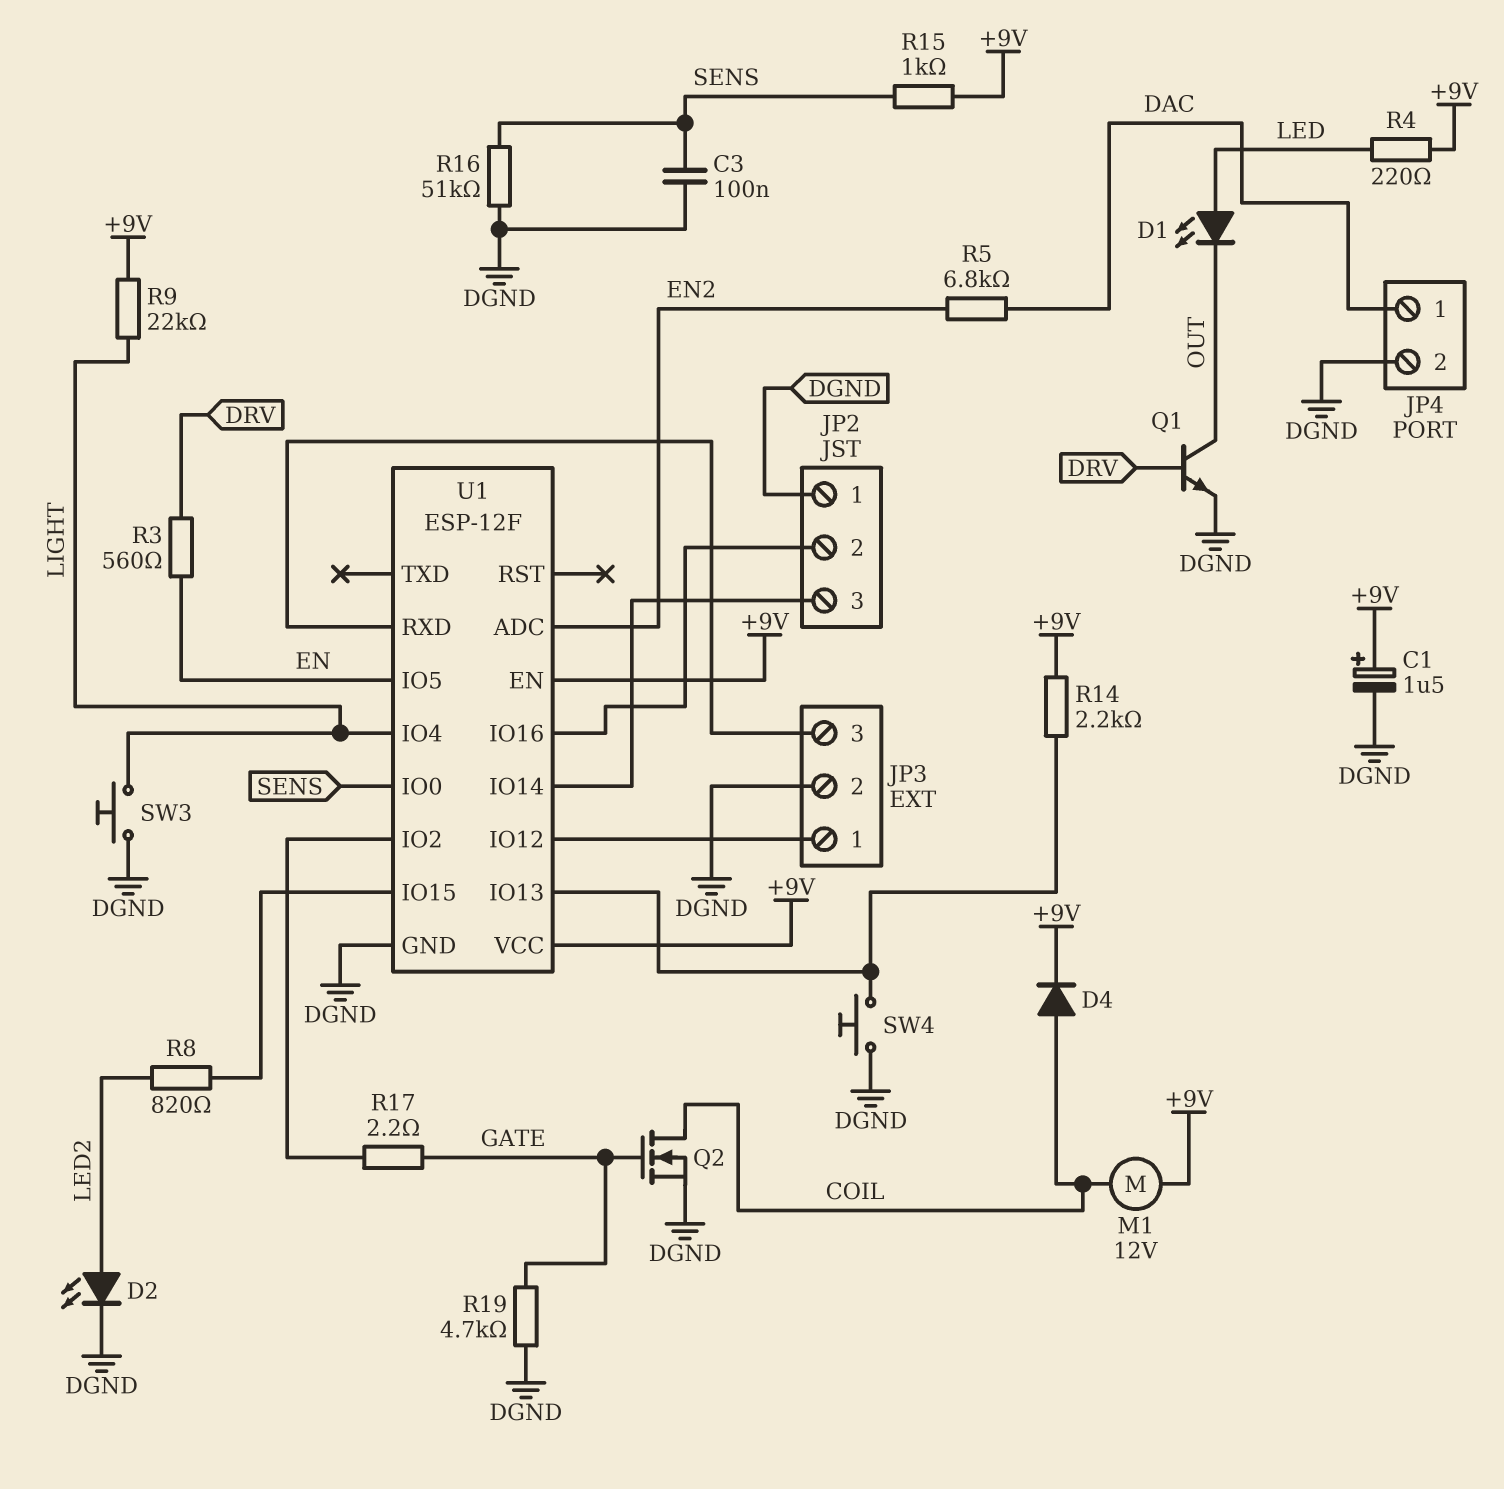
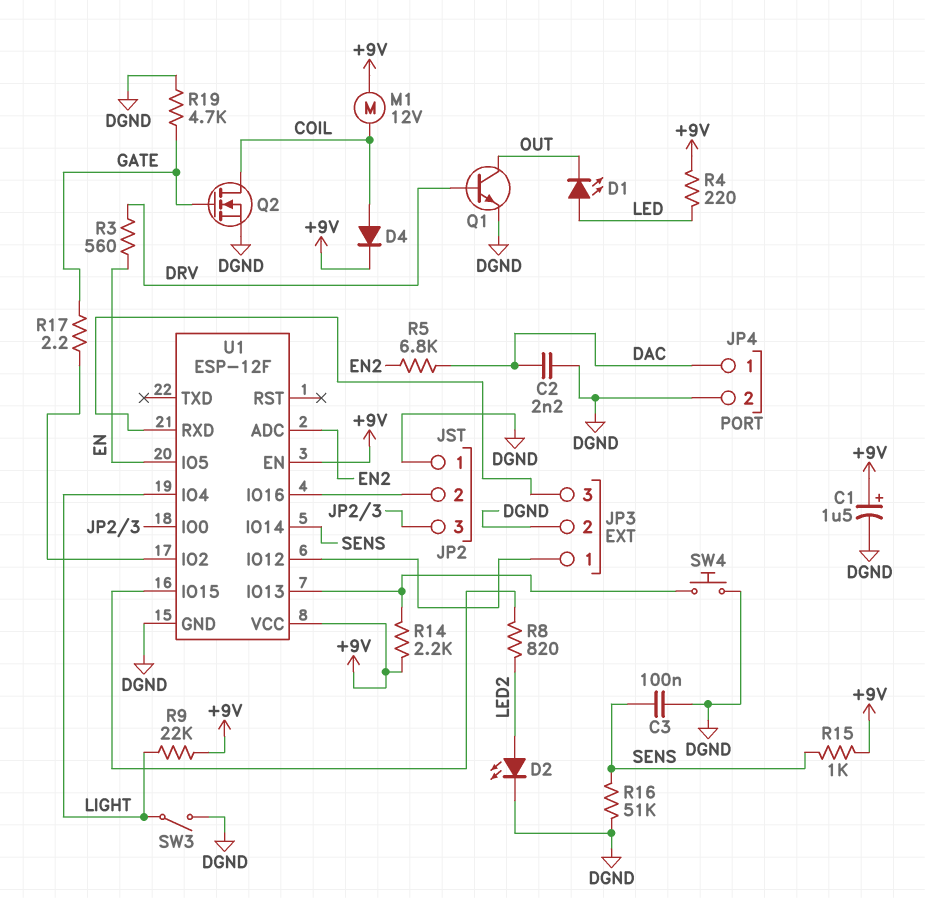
C2: none -> 2.2nF (DAC, DGND)
SW3: button (DGND, LIGHT) -> switch (DGND, LIGHT)
U1 pin IO0: SENS -> JP2/3
U1 pin IO14: JP2/3 -> SENS

